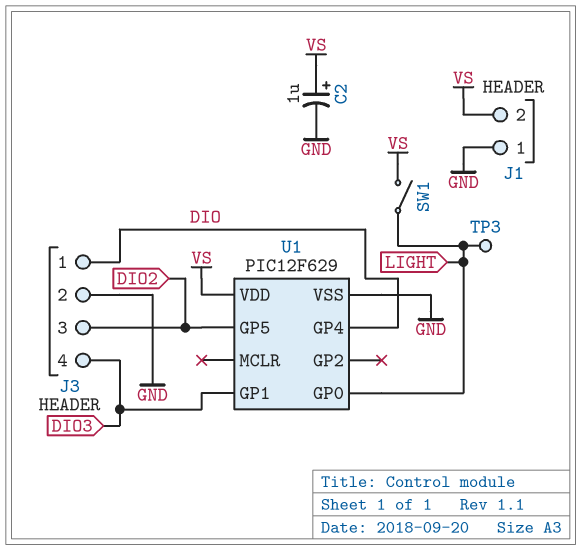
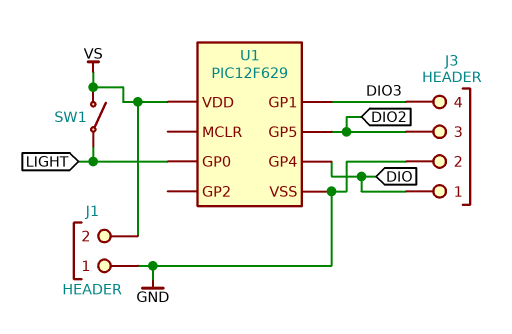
C2: 1uF (plus VS, minus GND) -> none
TP3: test point (LIGHT) -> none

